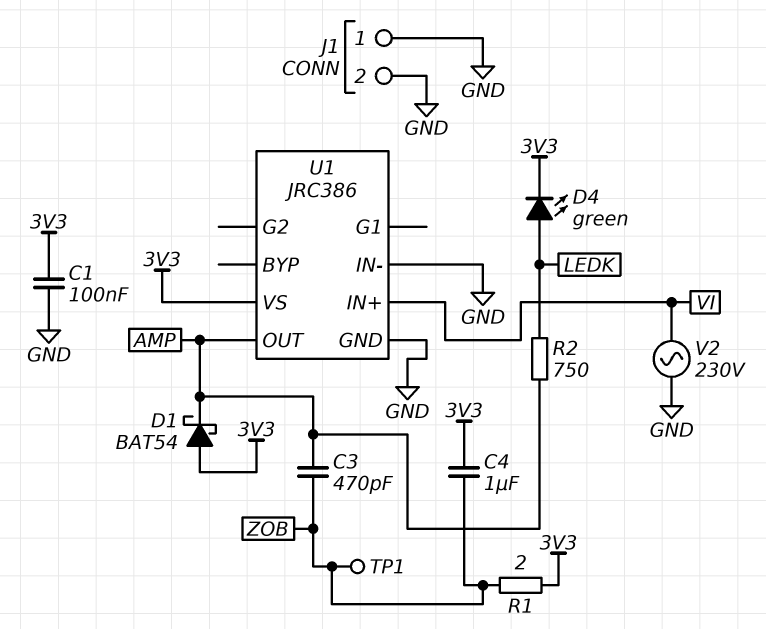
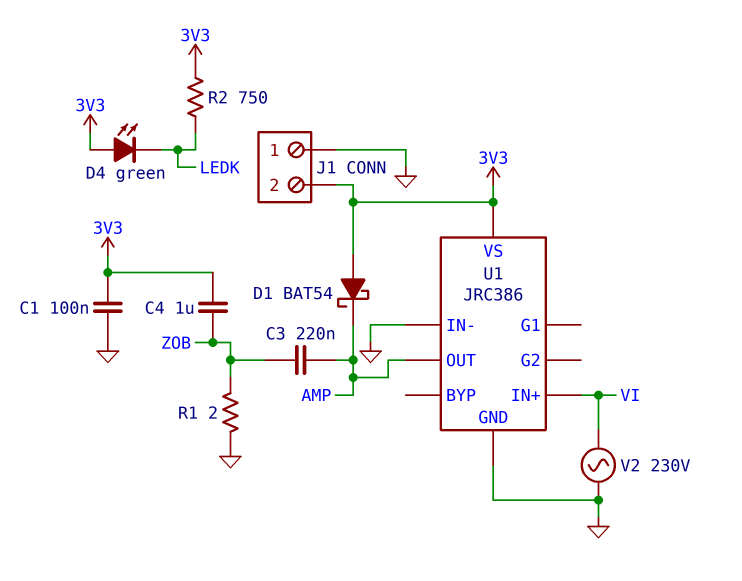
C3: 470pF (AMP, ZOB) -> 220nF (AMP, ZOB)
D4: LED green (A LEDK, K 3V3) -> LED green (A 3V3, K LEDK)
J1 pin 2: GND -> 3V3
R1: 2 (3V3, ZOB) -> 2 (GND, ZOB)
R2: 750 (AMP, LEDK) -> 750 (3V3, LEDK)
TP1: test point (ZOB) -> none

